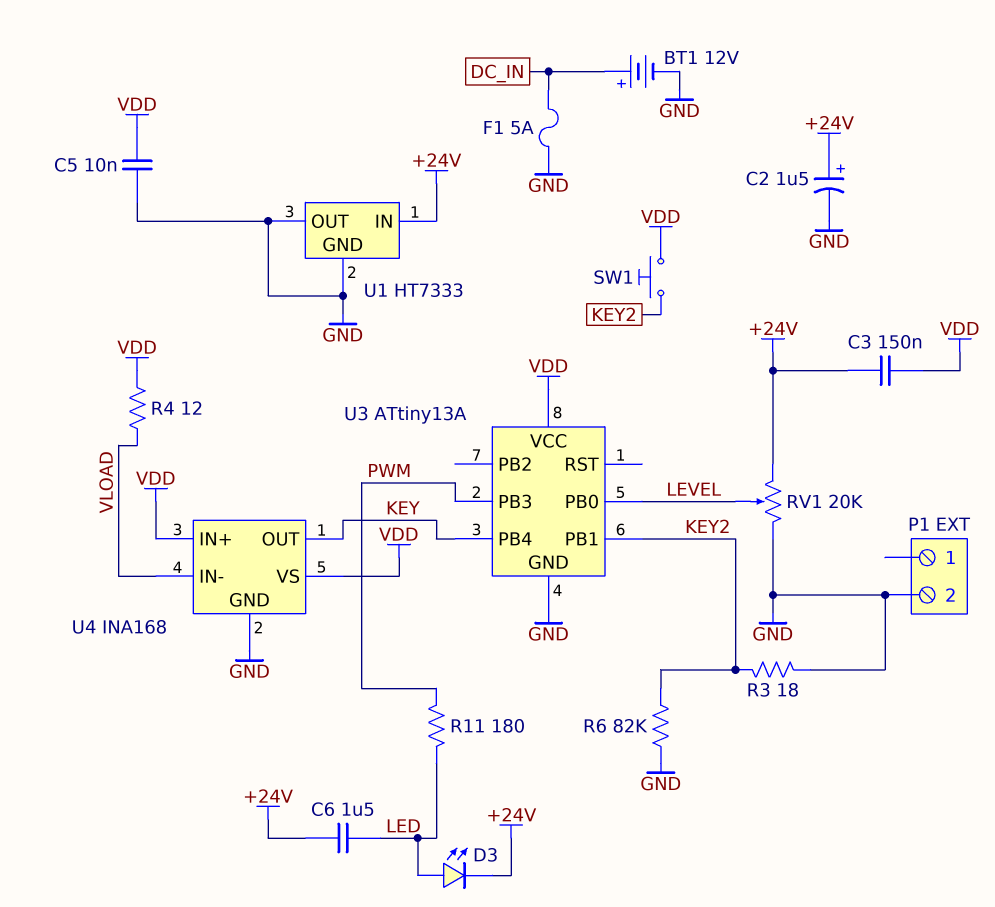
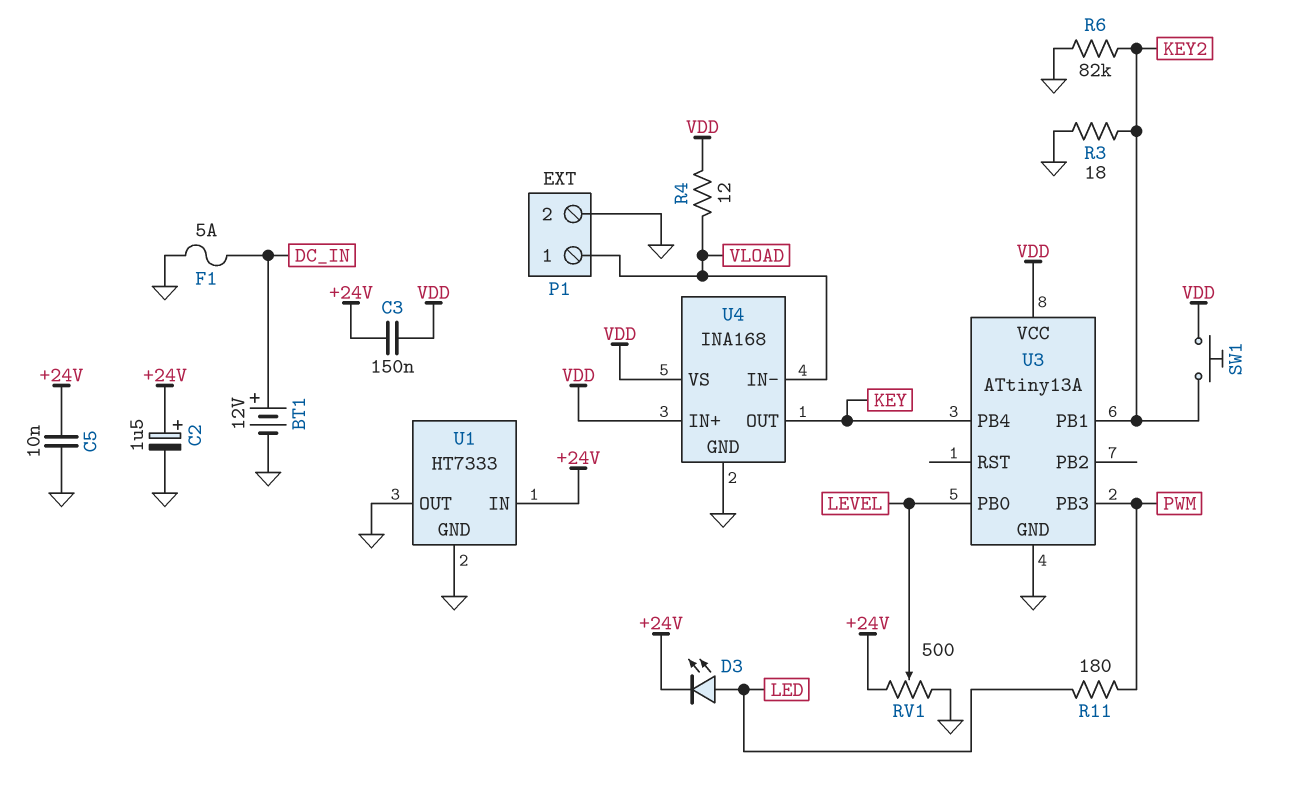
C5: 10nF (GND, VDD) -> 10nF (+24V, GND)
C6: 1.5uF (+24V, LED) -> none
P1 pin 1: none -> VLOAD
RV1: 20k (+24V, GND, wiper LEVEL) -> 500 (+24V, GND, wiper LEVEL)

